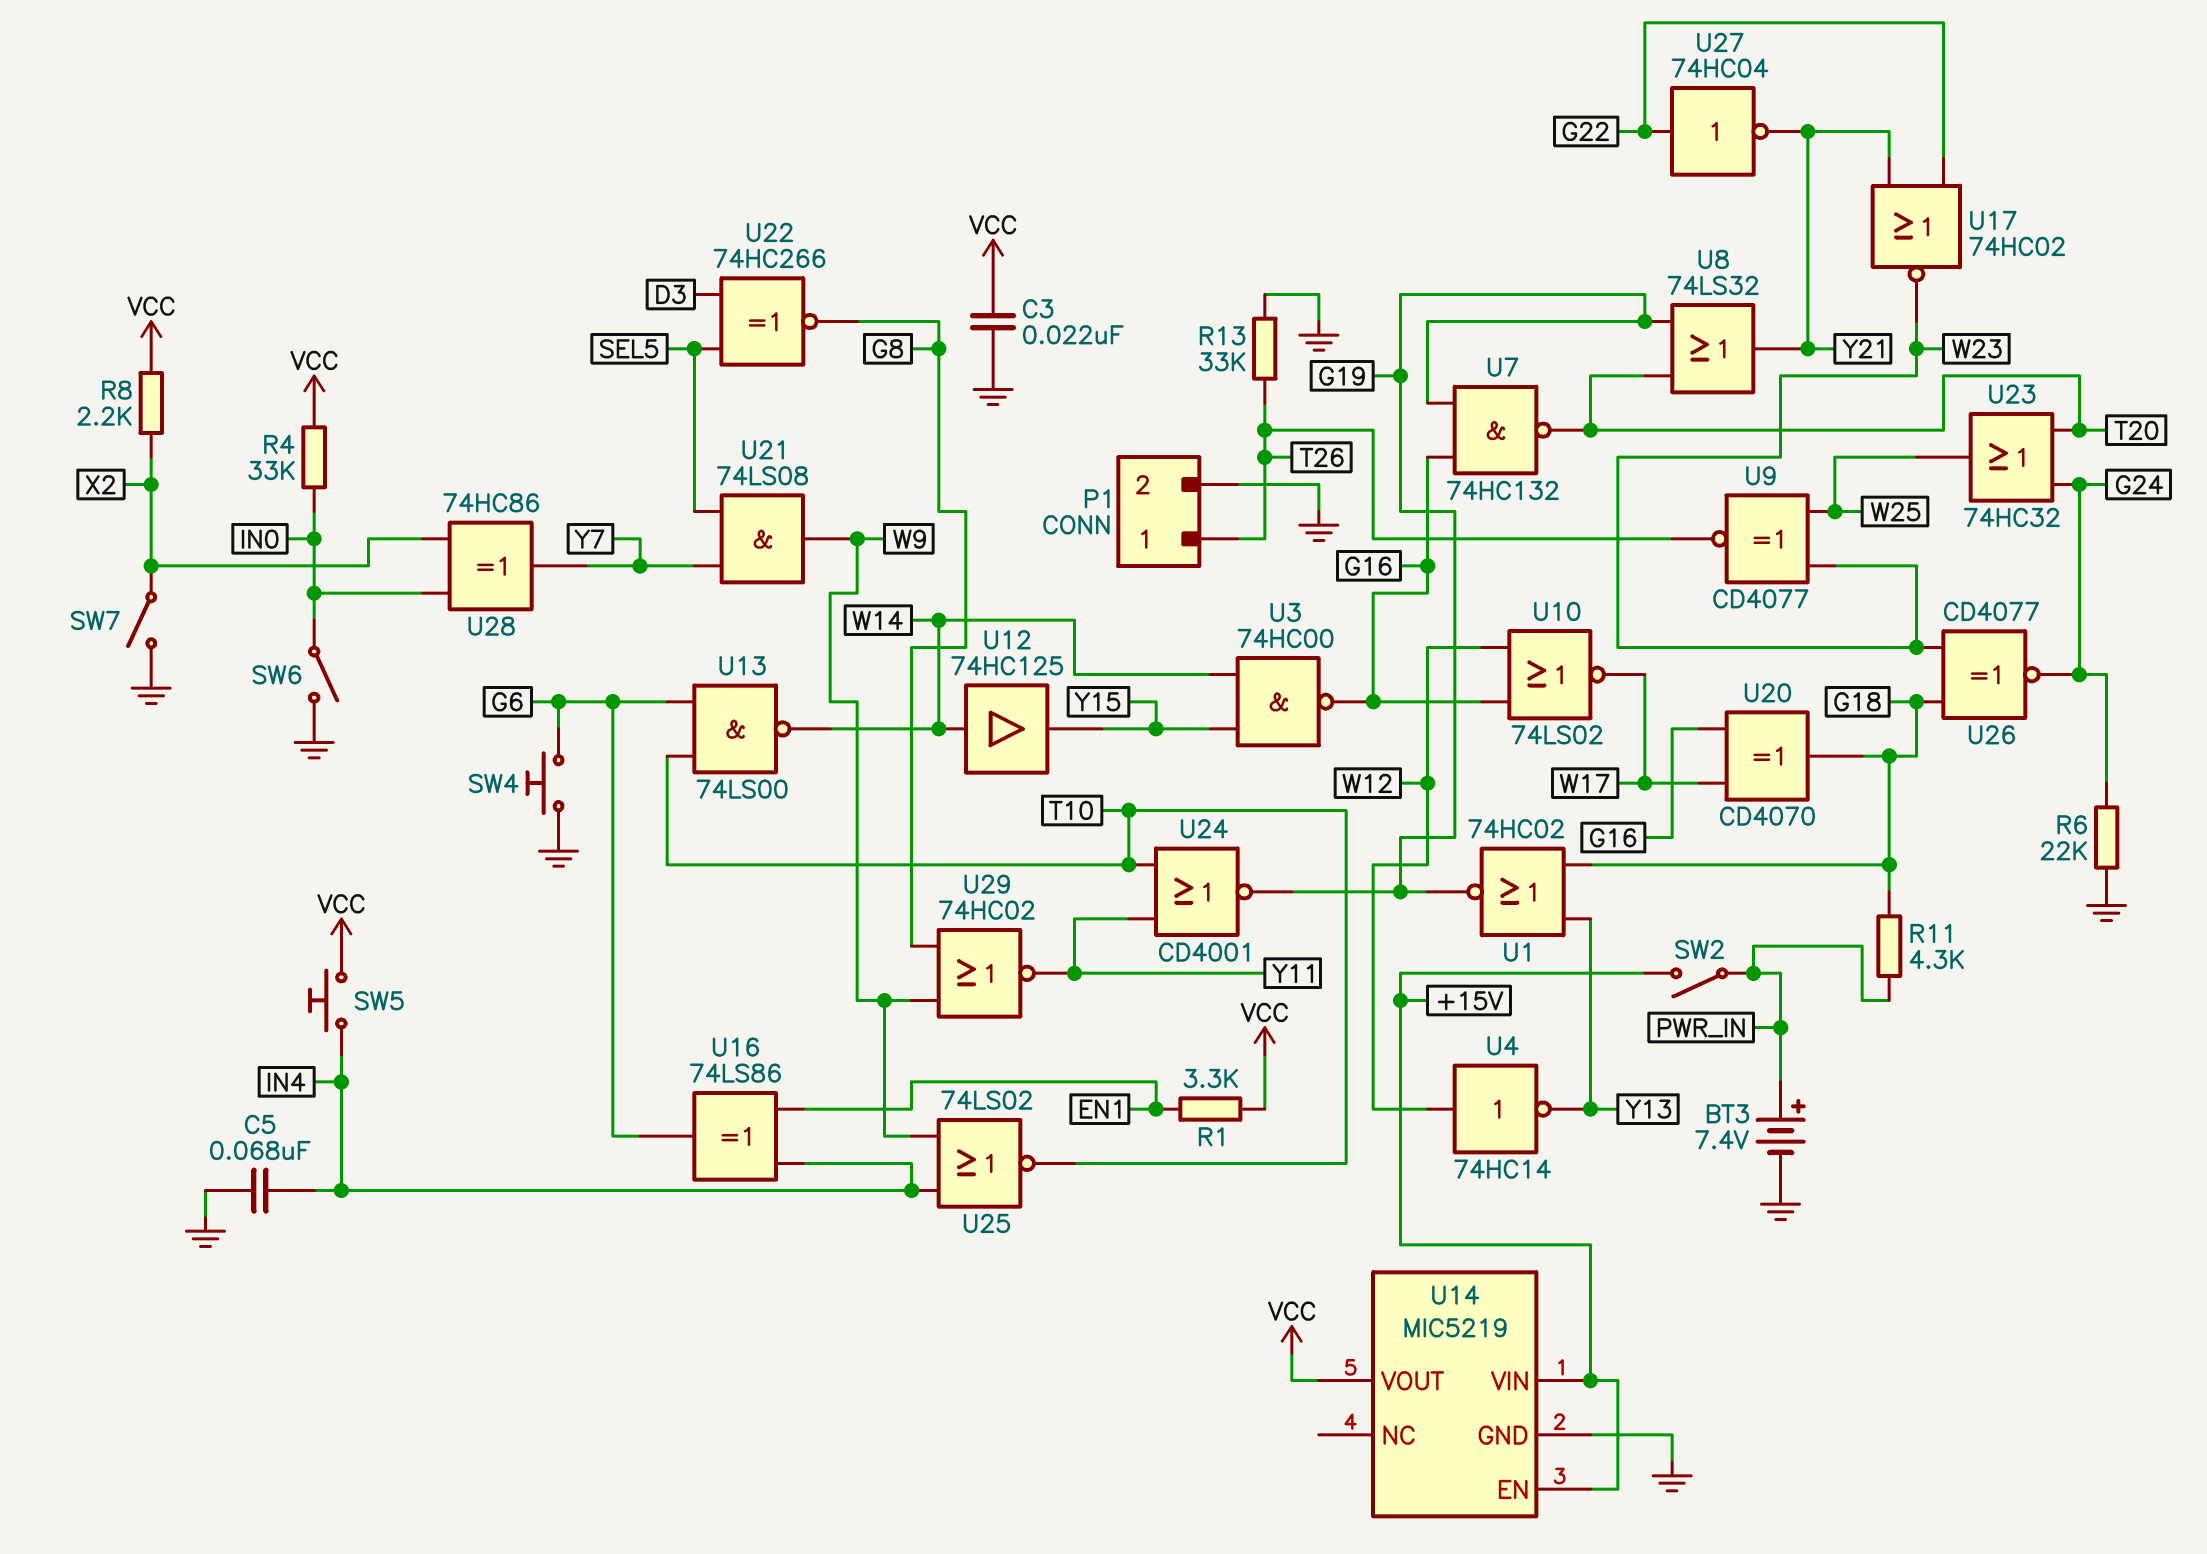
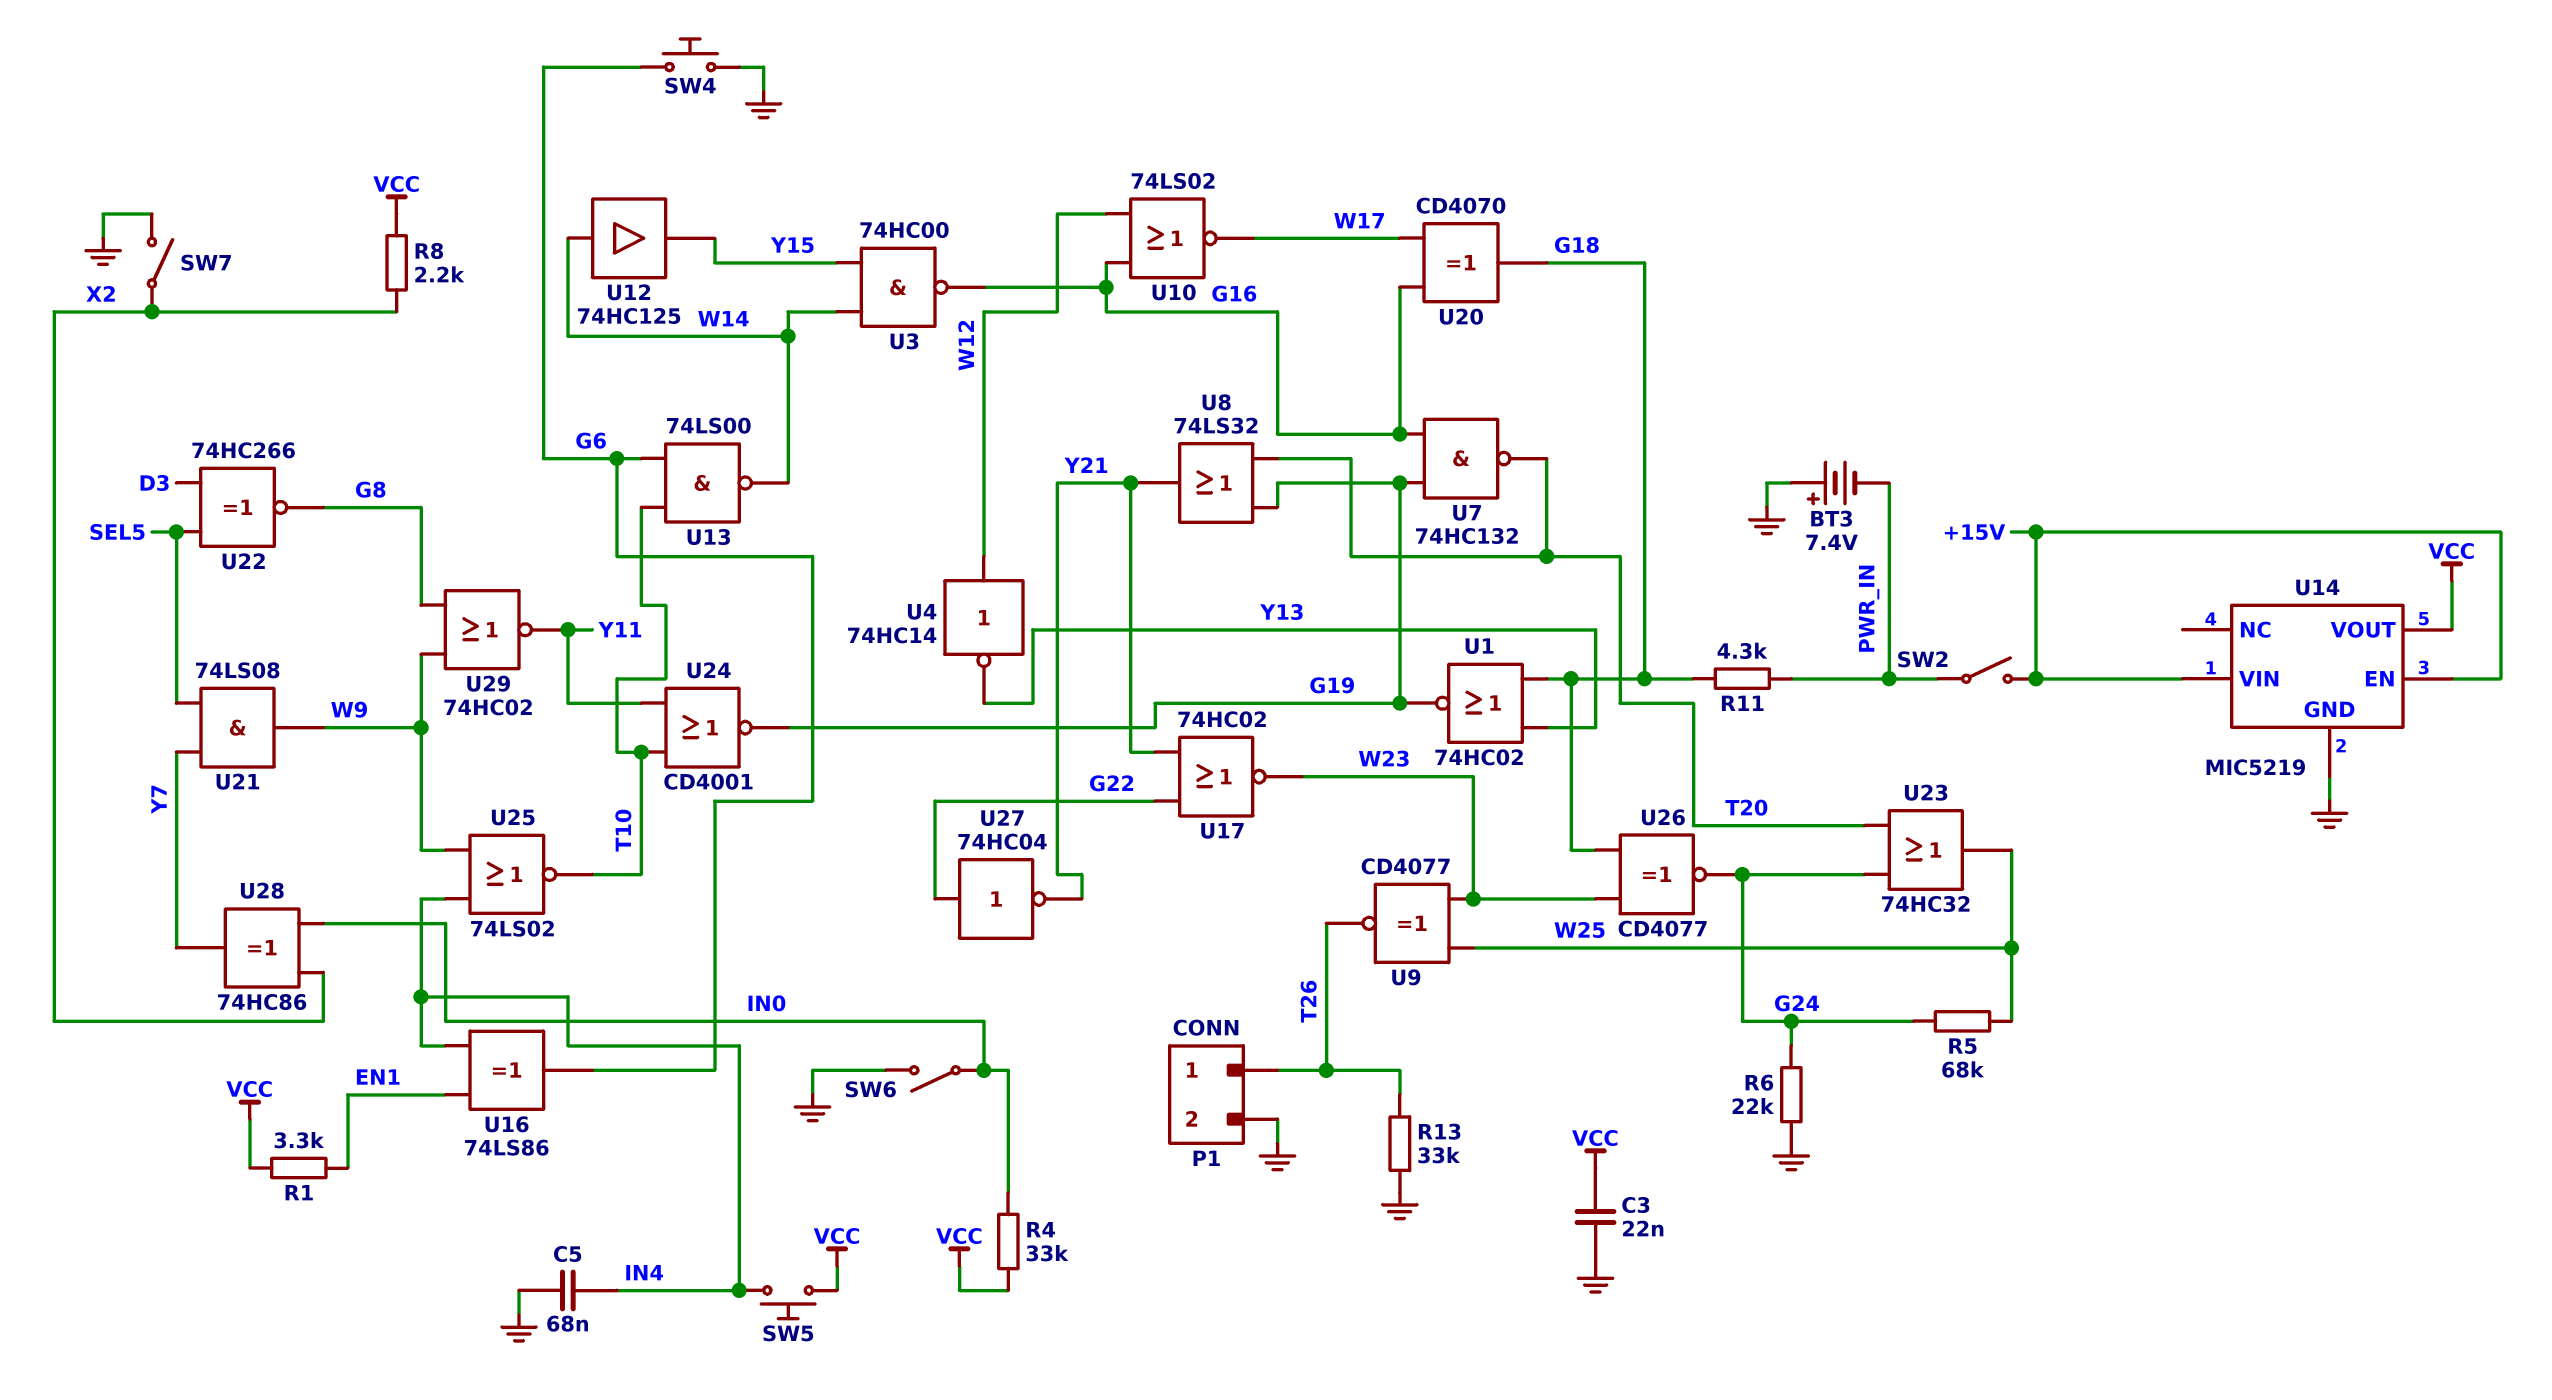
BT3: 7.4V (plus PWR_IN, minus GND) -> 7.4V (plus GND, minus PWR_IN)
R5: none -> 68k (G24, W25)

